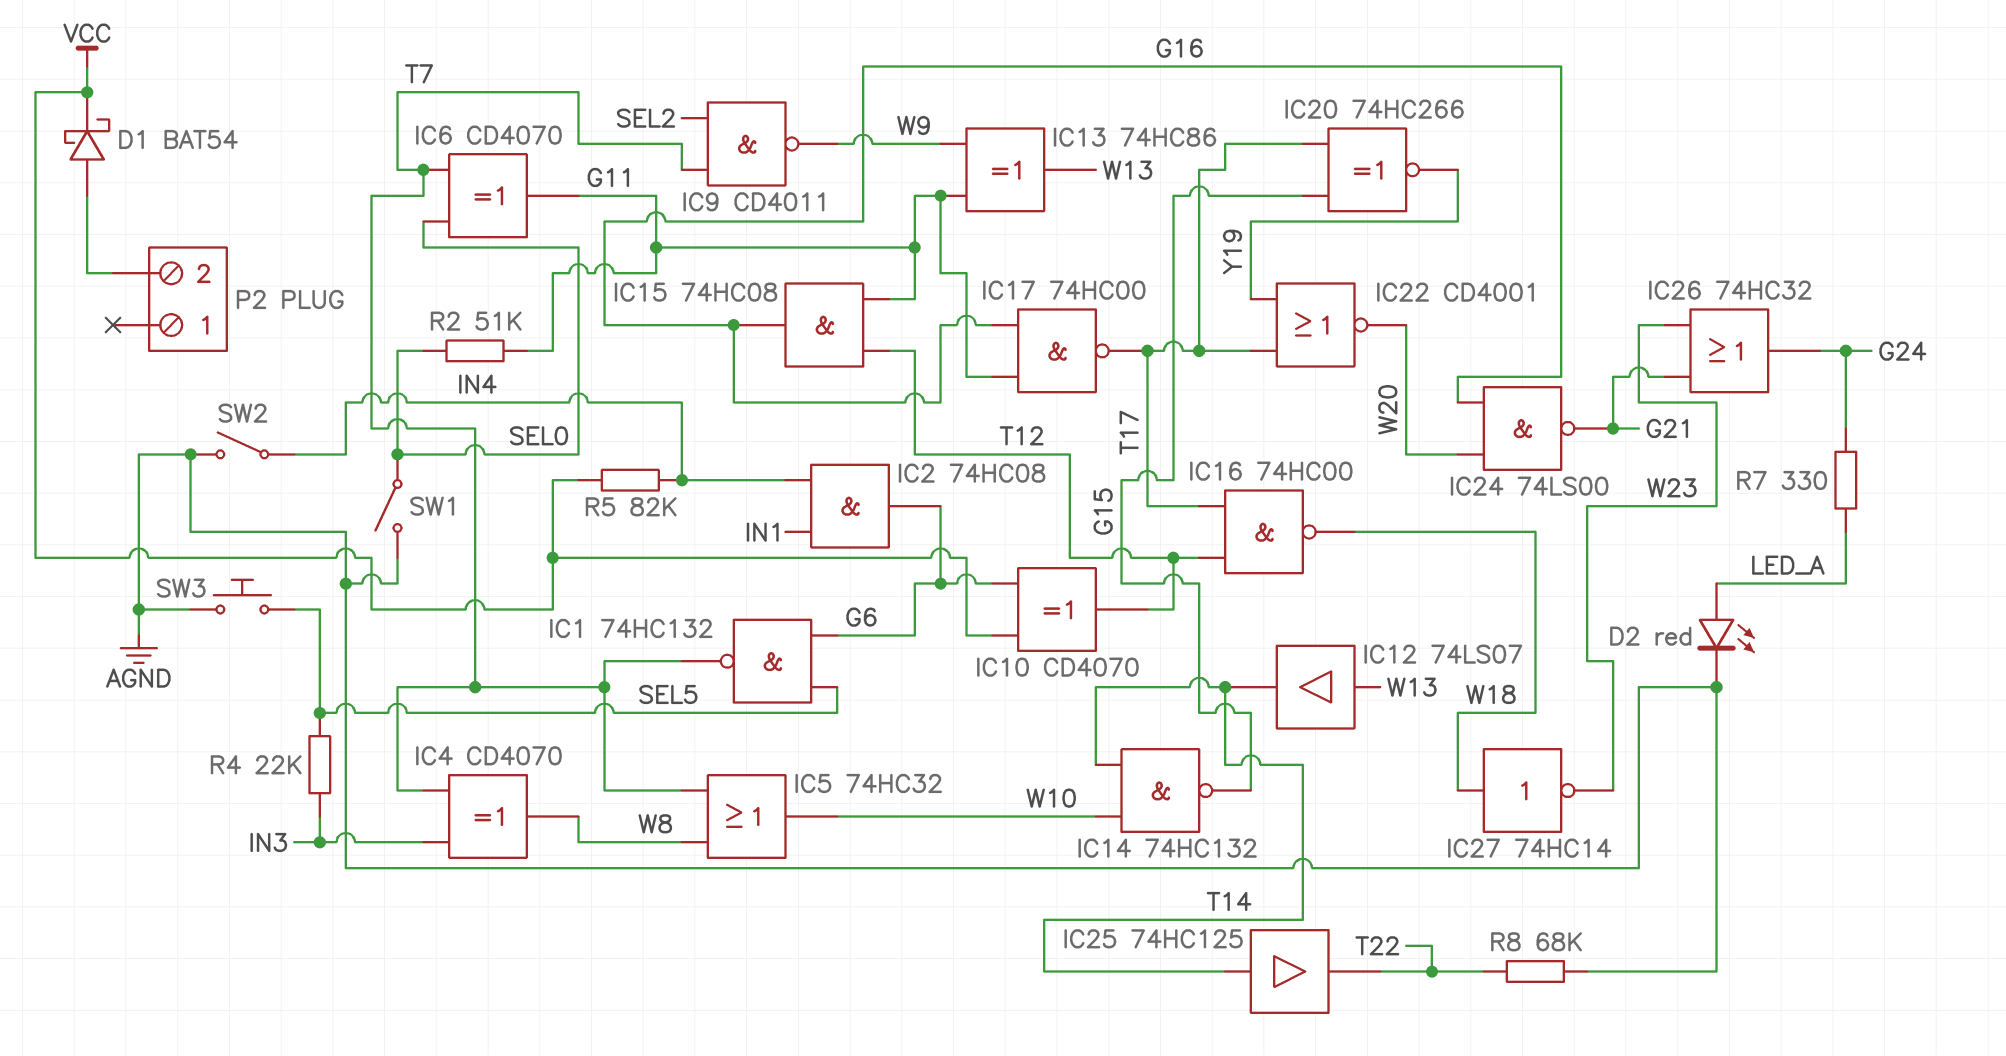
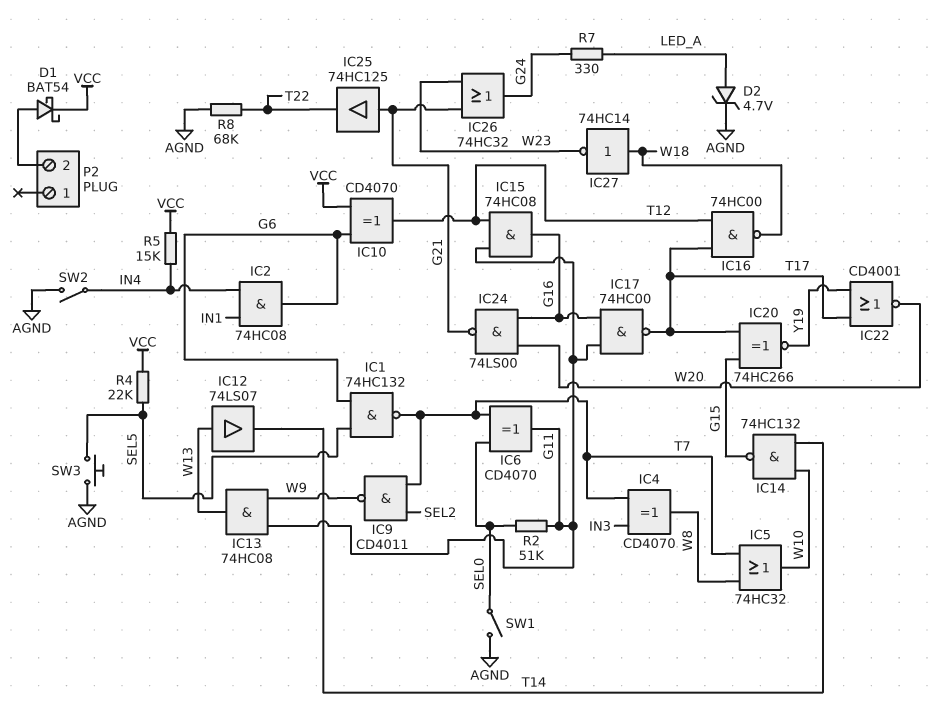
D2: LED red (A LED_A, K AGND) -> zener 4.7V (A LED_A, K AGND)
IC13: XOR 74HC86 (in G11, in W9, out W13) -> AND 74HC08 (in G11, in W9, out W13)
IC25: buffer 74HC125 (in T14, out T22) -> buffer 74HC125 (in G21, out T22)
R4: 22k (IN3, SEL5) -> 22k (SEL5, VCC)
R5: 82k (IN4, VCC) -> 15k (IN4, VCC)

